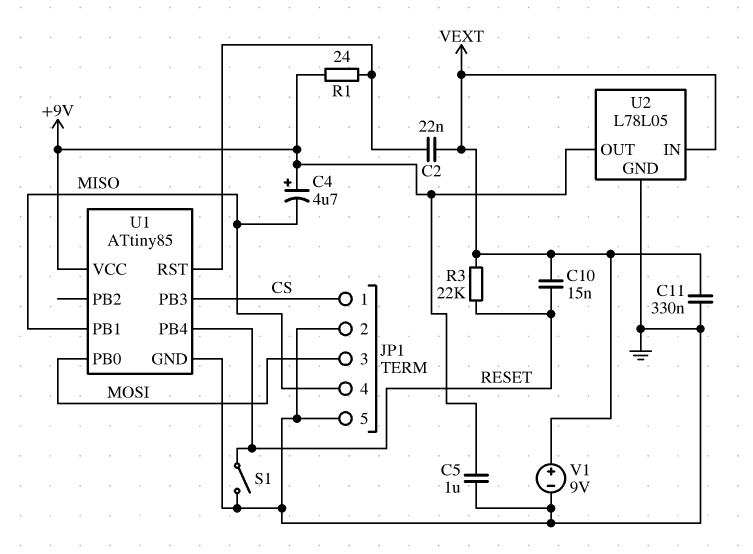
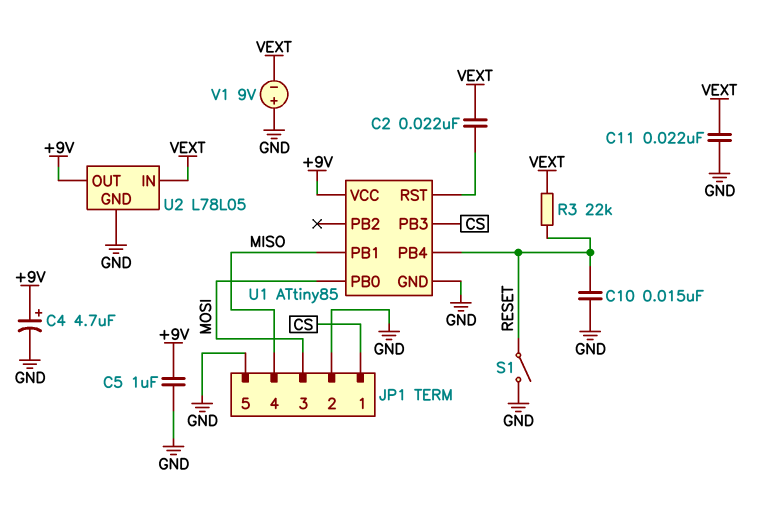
C4: 4.7uF (plus +9V, minus MISO) -> 4.7uF (plus +9V, minus GND)
C10: 15nF (RESET, VEXT) -> 15nF (GND, RESET)
C11: 330nF (GND, VEXT) -> 22nF (GND, VEXT)
R1: 24 (+9V, U1/RST) -> none
V1: 9V (plus VEXT, minus GND) -> 9V (plus GND, minus VEXT)

